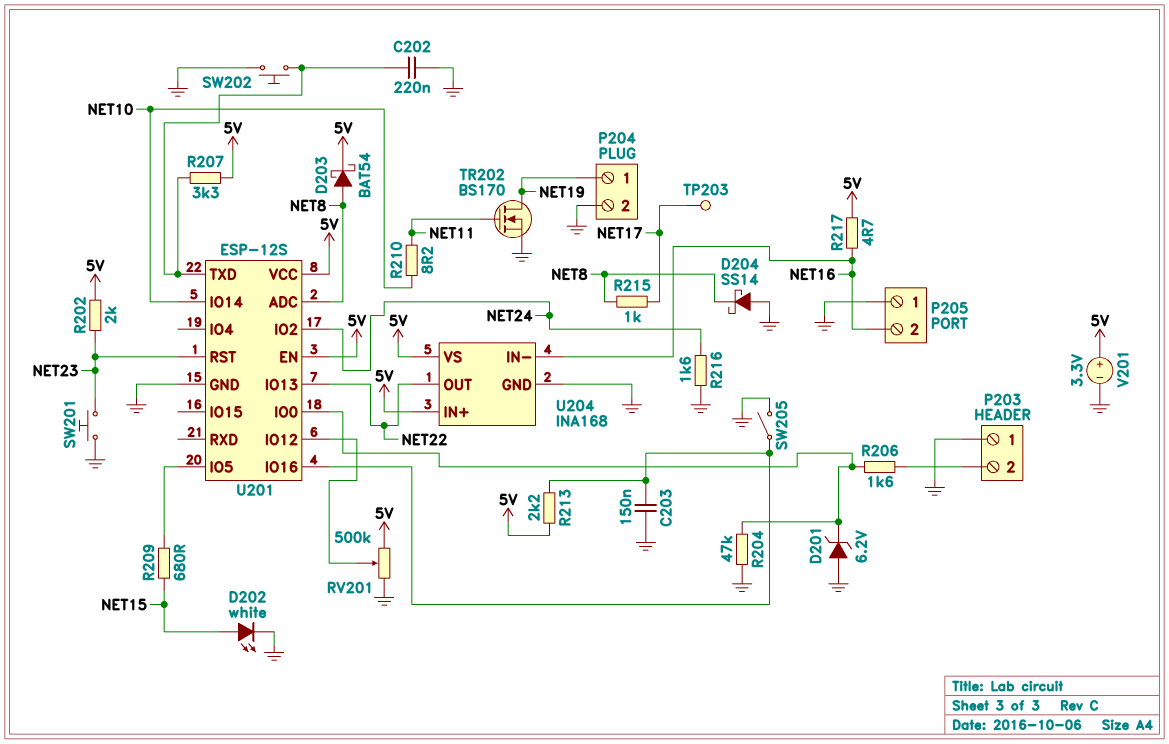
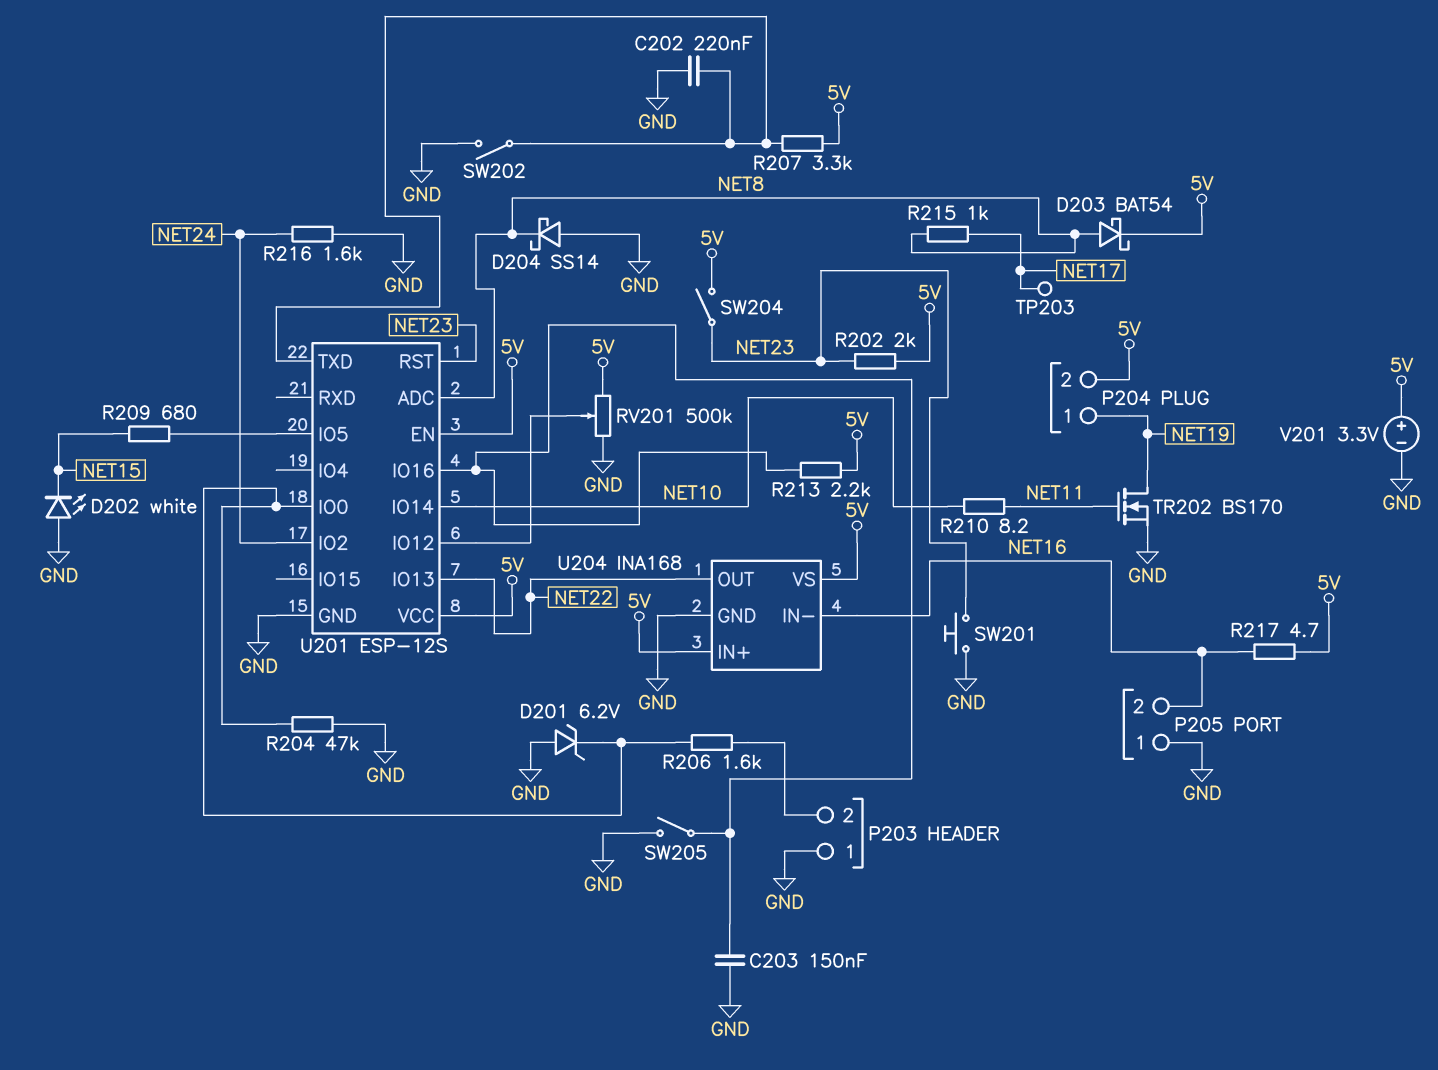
D202: LED white (A NET15, K GND) -> LED white (A GND, K NET15)
P204 pin 2: GND -> 5V
SW202: button (GND, U201/TXD) -> switch (GND, U201/TXD)
SW204: none -> switch (5V, NET23)

